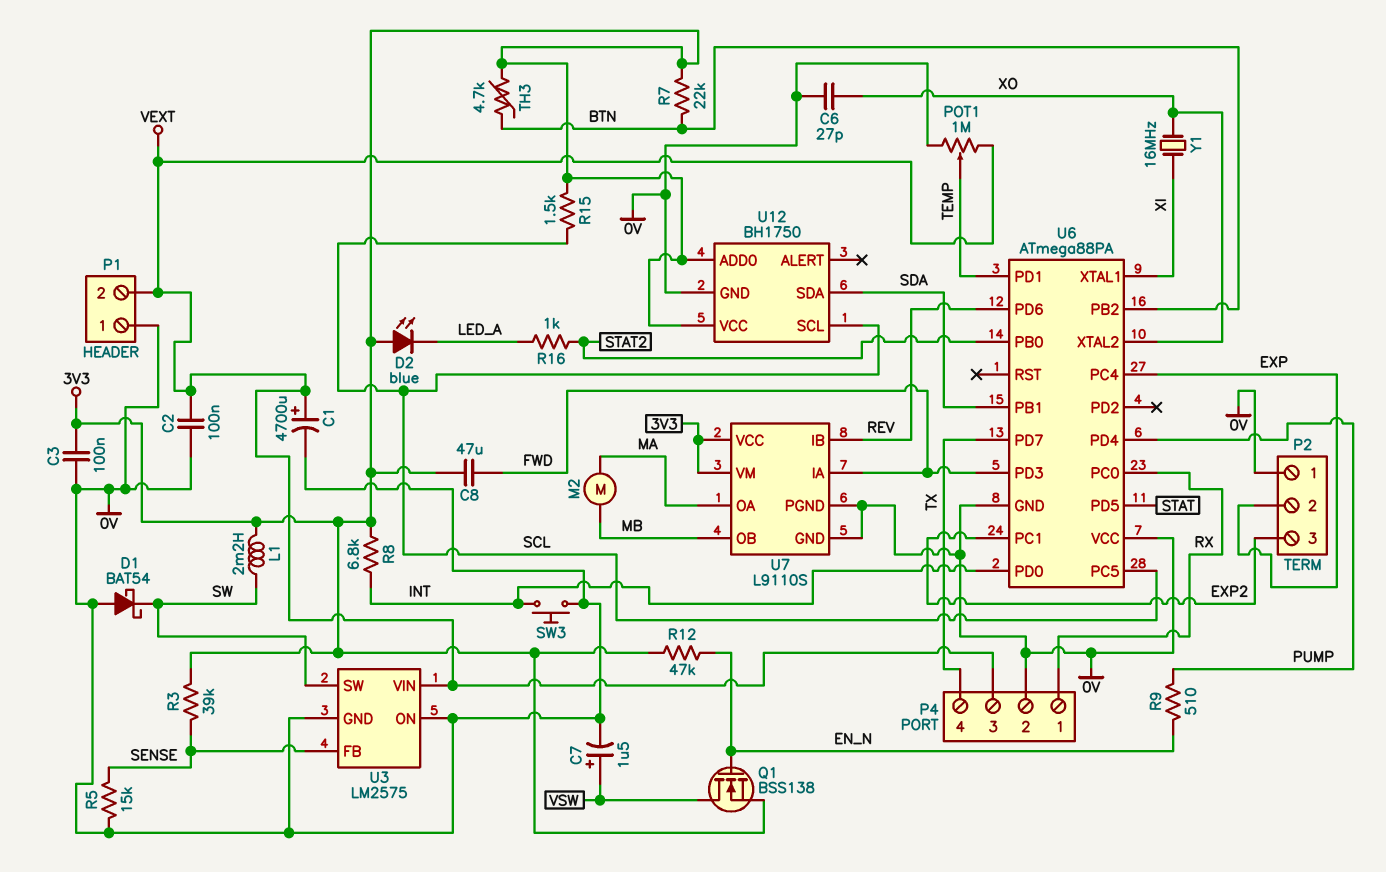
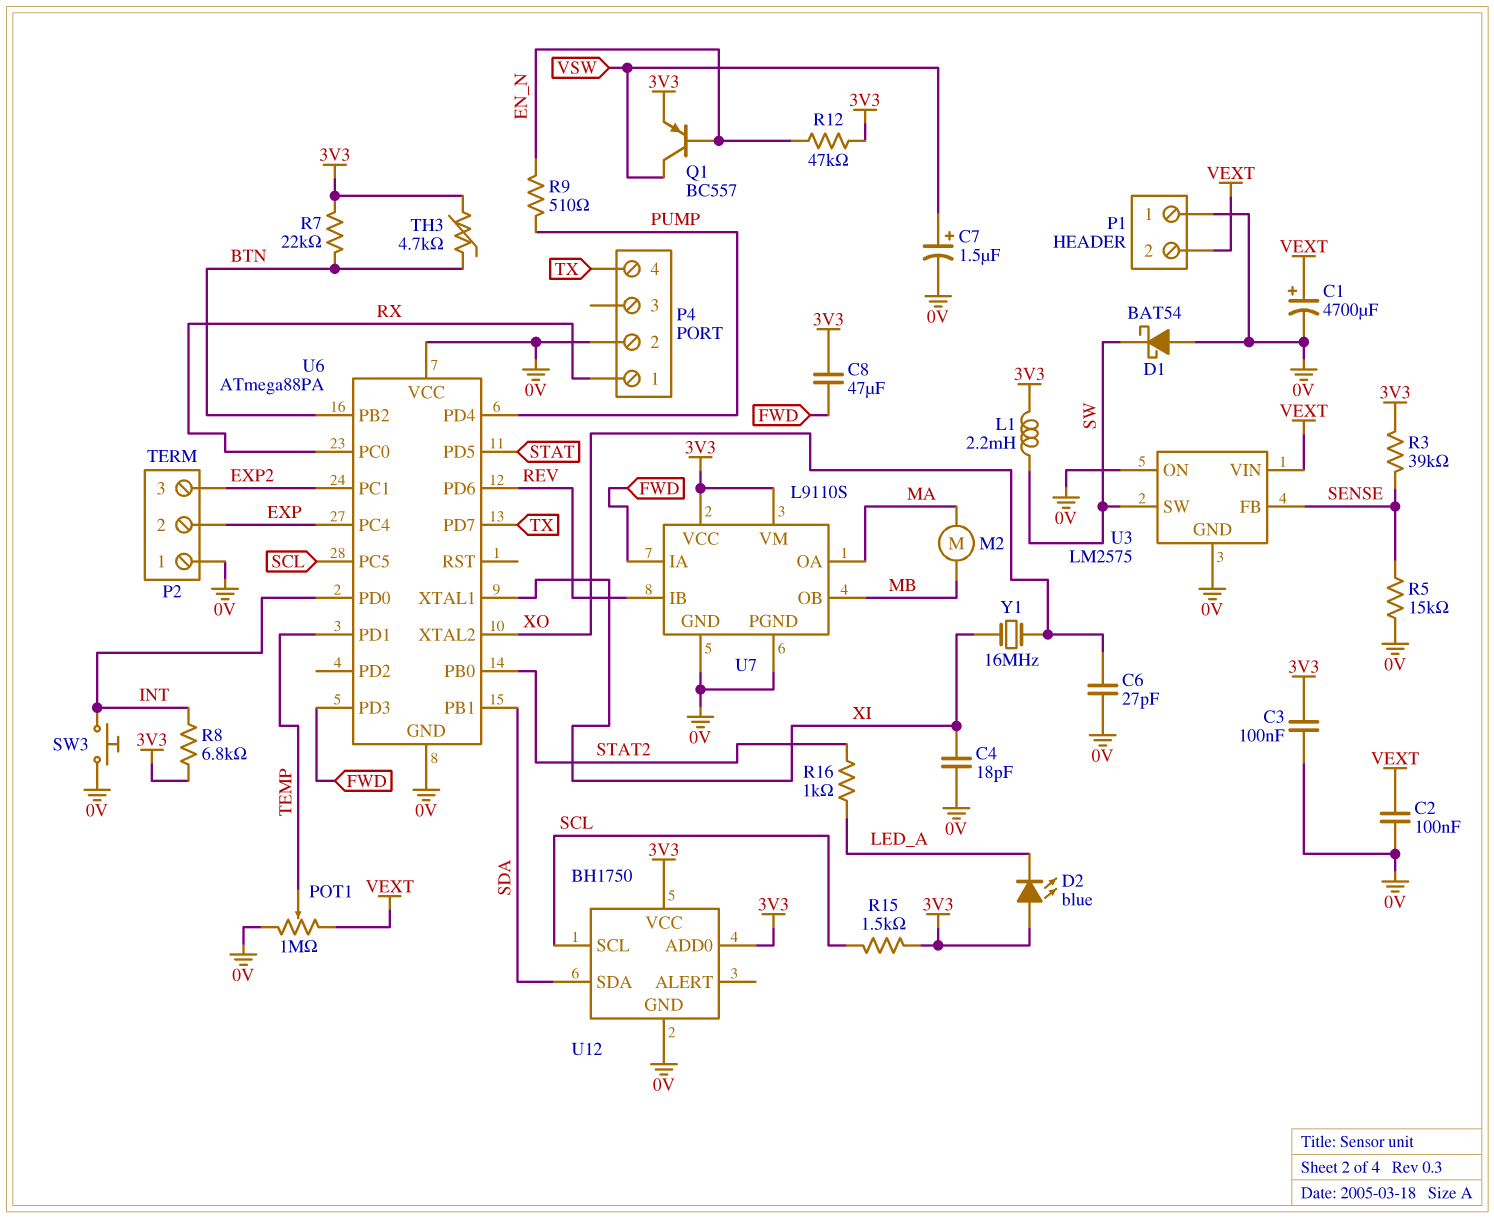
C4: none -> 18pF (0V, XI)
P4 pin 3: VEXT -> none
Q1: NMOS BSS138 (G EN_N, D VSW, S 3V3) -> PNP BC557 (B EN_N, C VSW, E 3V3)

